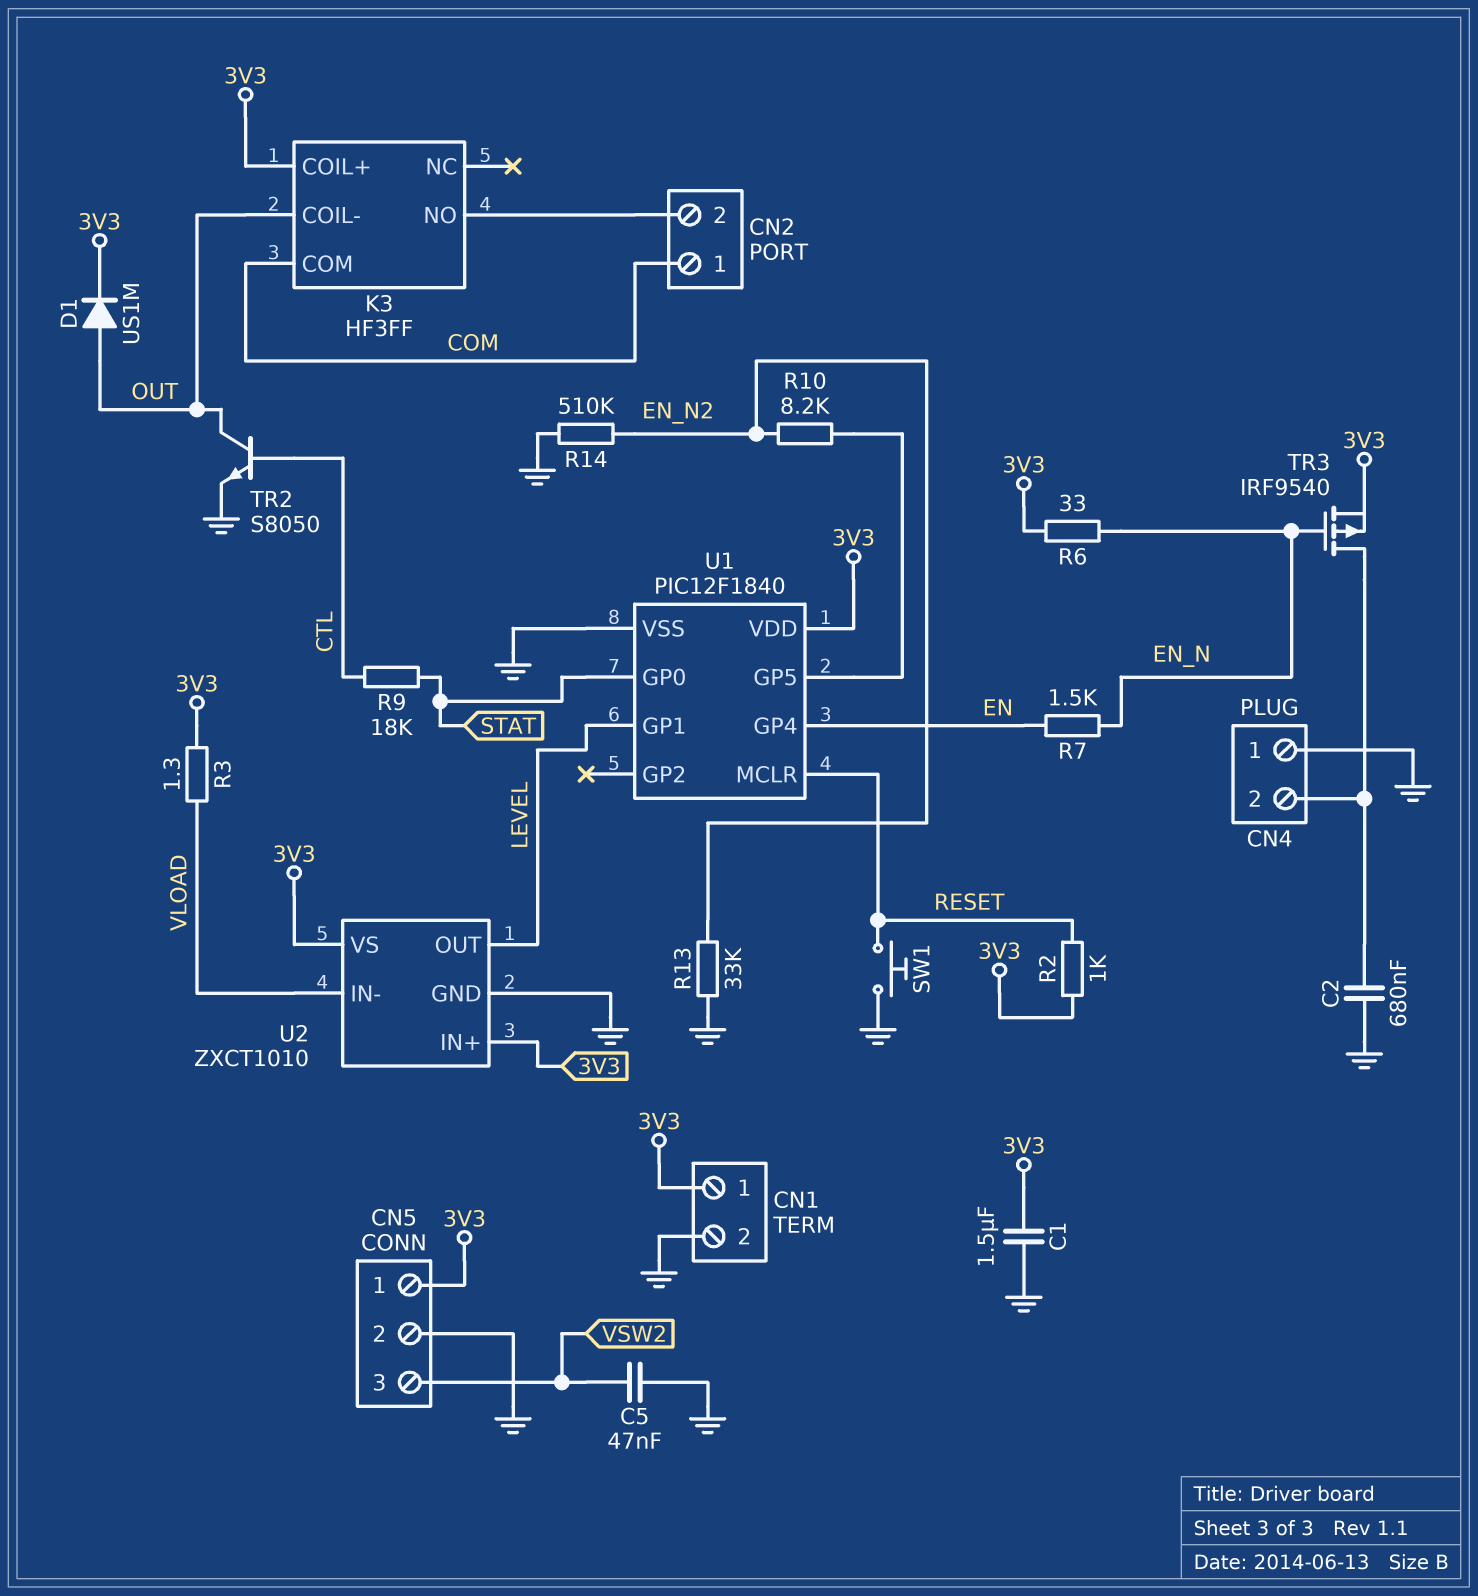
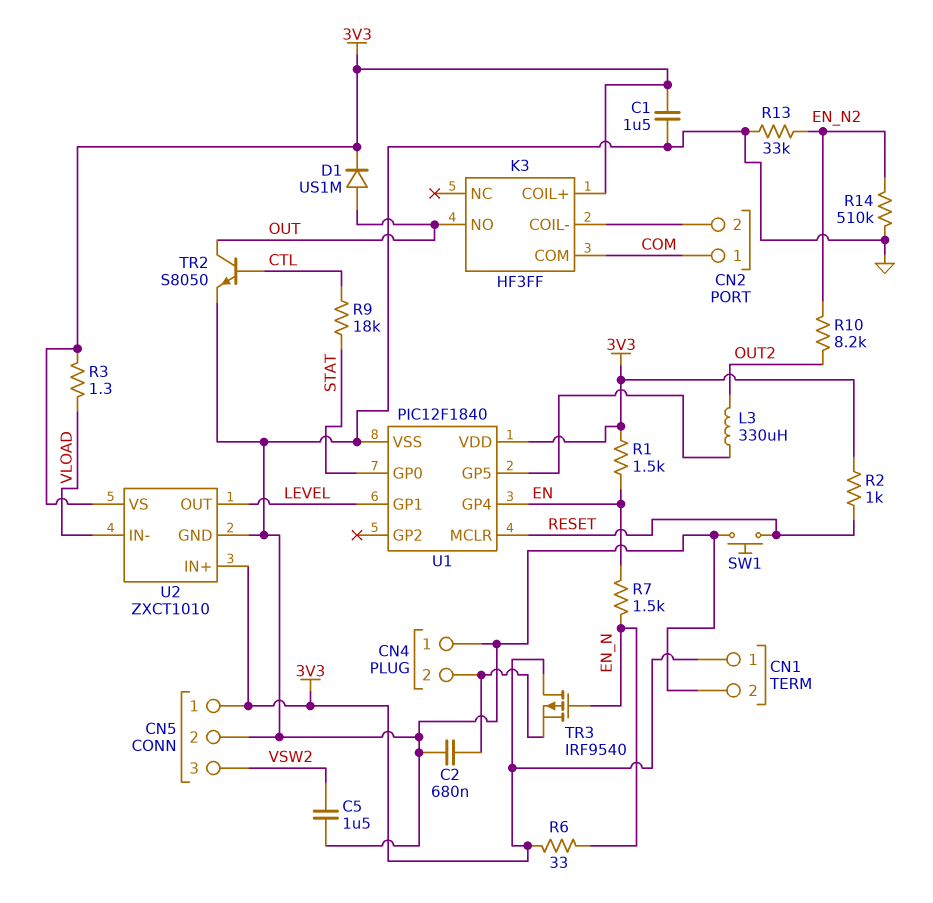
C5: 47nF (GND, VSW2) -> 1.5uF (GND, VSW2)
K3 pin COIL-: OUT -> CN2/2
K3 pin NO: CN2/2 -> OUT
L3: none -> 330uH (OUT2, U1/GP5)
R1: none -> 1.5k (3V3, EN)
R10: 8.2k (EN_N2, U1/GP5) -> 8.2k (EN_N2, OUT2)
TR3: PMOS IRF9540 (G EN_N, D CN4/2, S 3V3) -> PMOS IRF9540 (G EN_N, D 3V3, S CN4/2)

